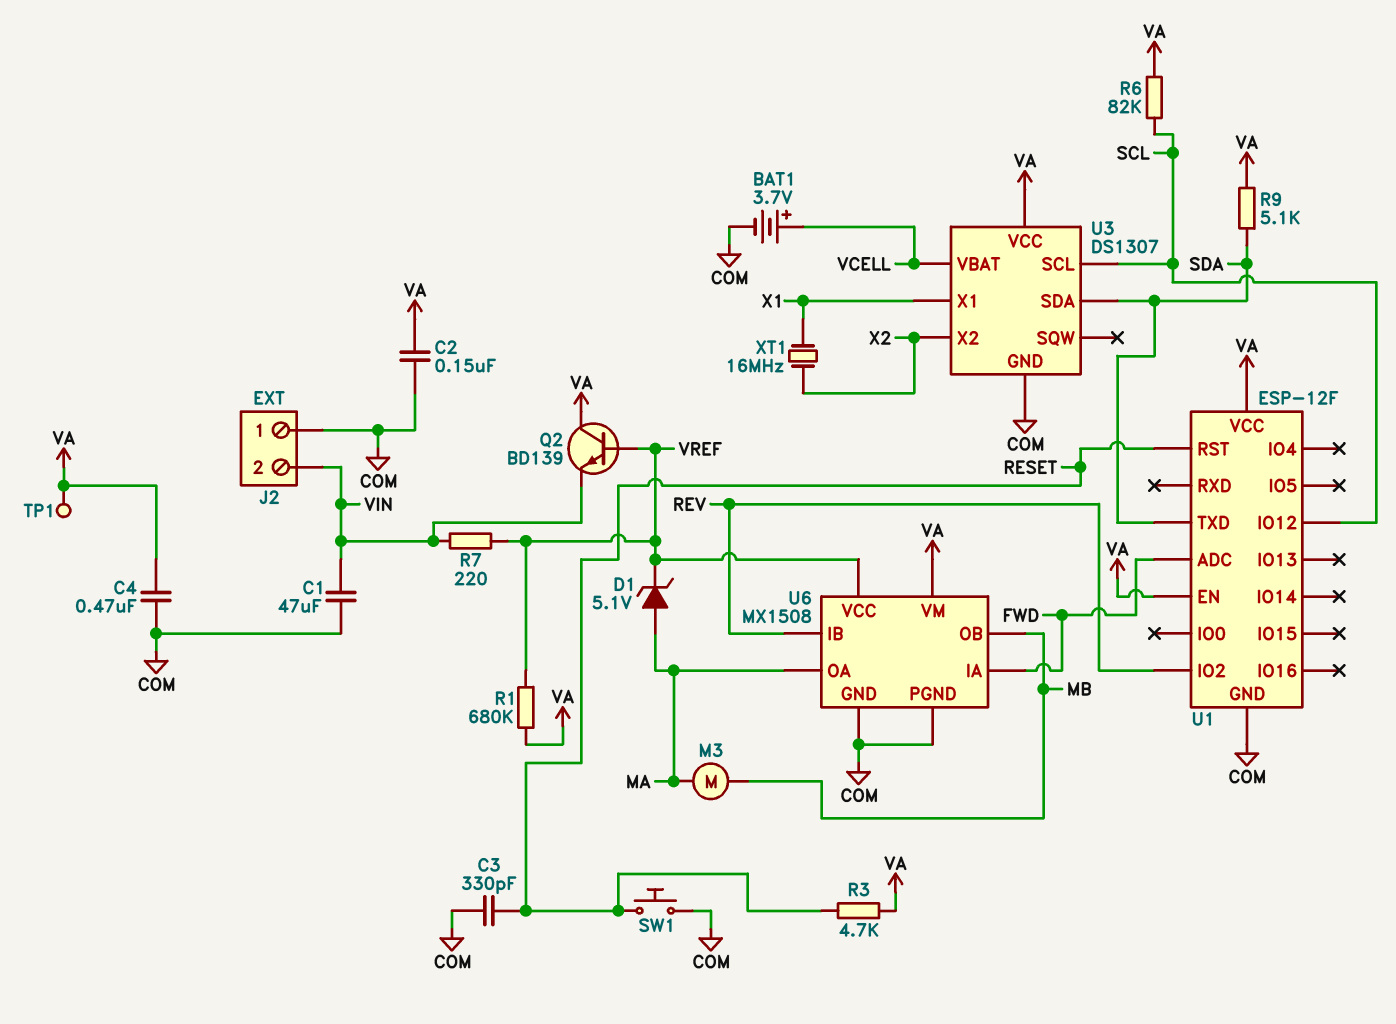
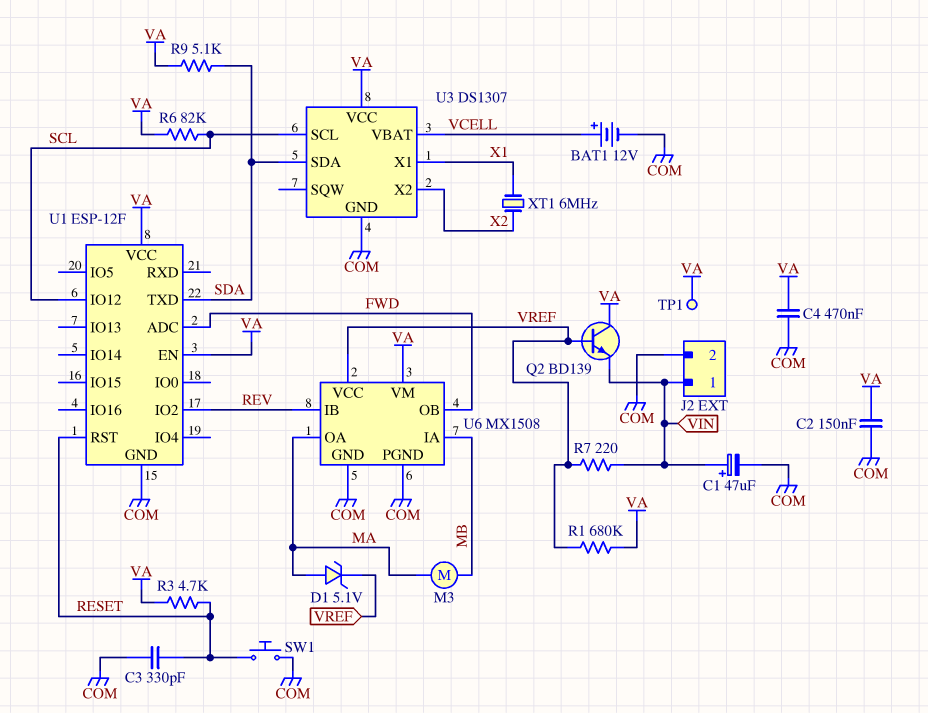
BAT1: 3.7V (plus VCELL, minus COM) -> 12V (plus VCELL, minus COM)
C1: 47uF (COM, VIN) -> 47uF (plus VIN, minus COM)
J2 pin 1: COM -> VIN
J2 pin 2: VIN -> COM
U6 pin IA: FWD -> MB
U6 pin OB: MB -> FWD
XT1: 16MHz (X1, X2) -> 6MHz (X1, X2)

